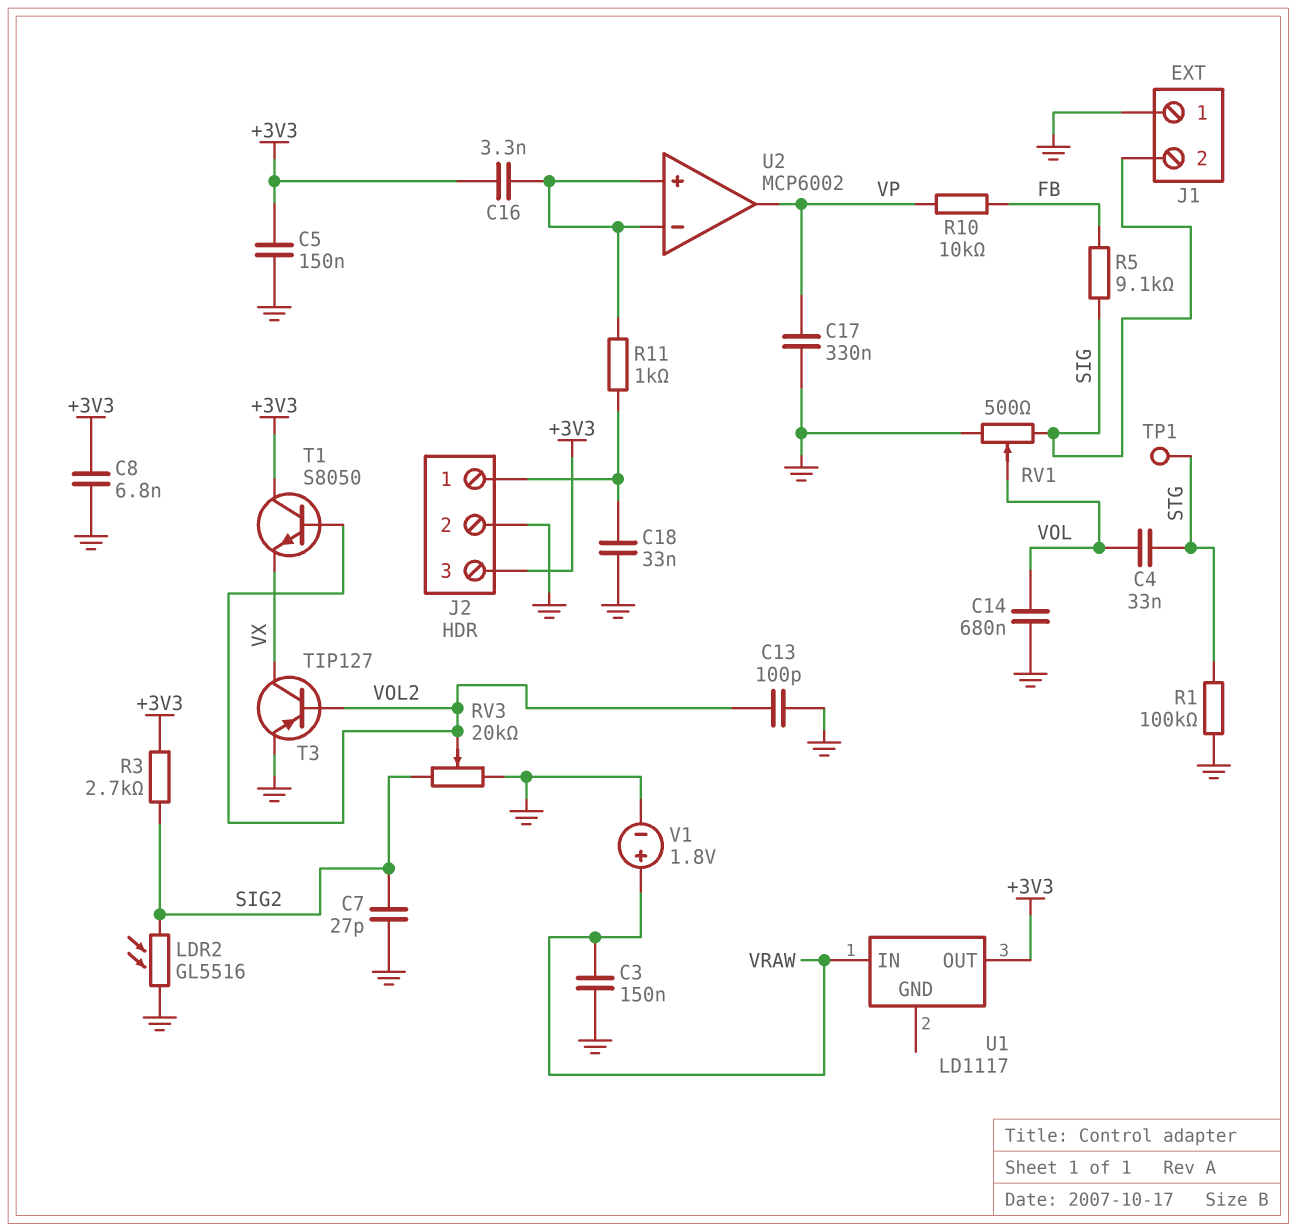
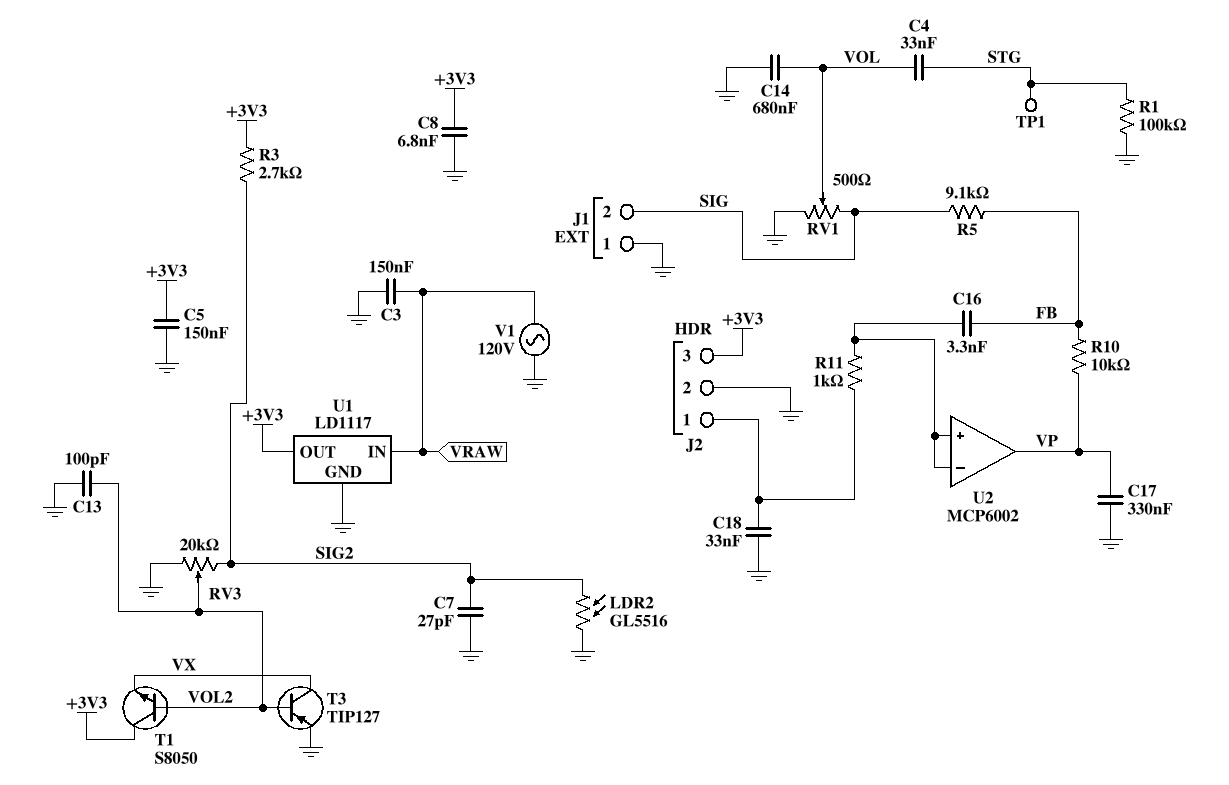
C16: 3.3nF (+3V3, U2/in+) -> 3.3nF (FB, U2/in+)
U1 pin GND: none -> GND
V1: 1.8V (plus VRAW, minus GND) -> AC 120V (GND, VRAW)

